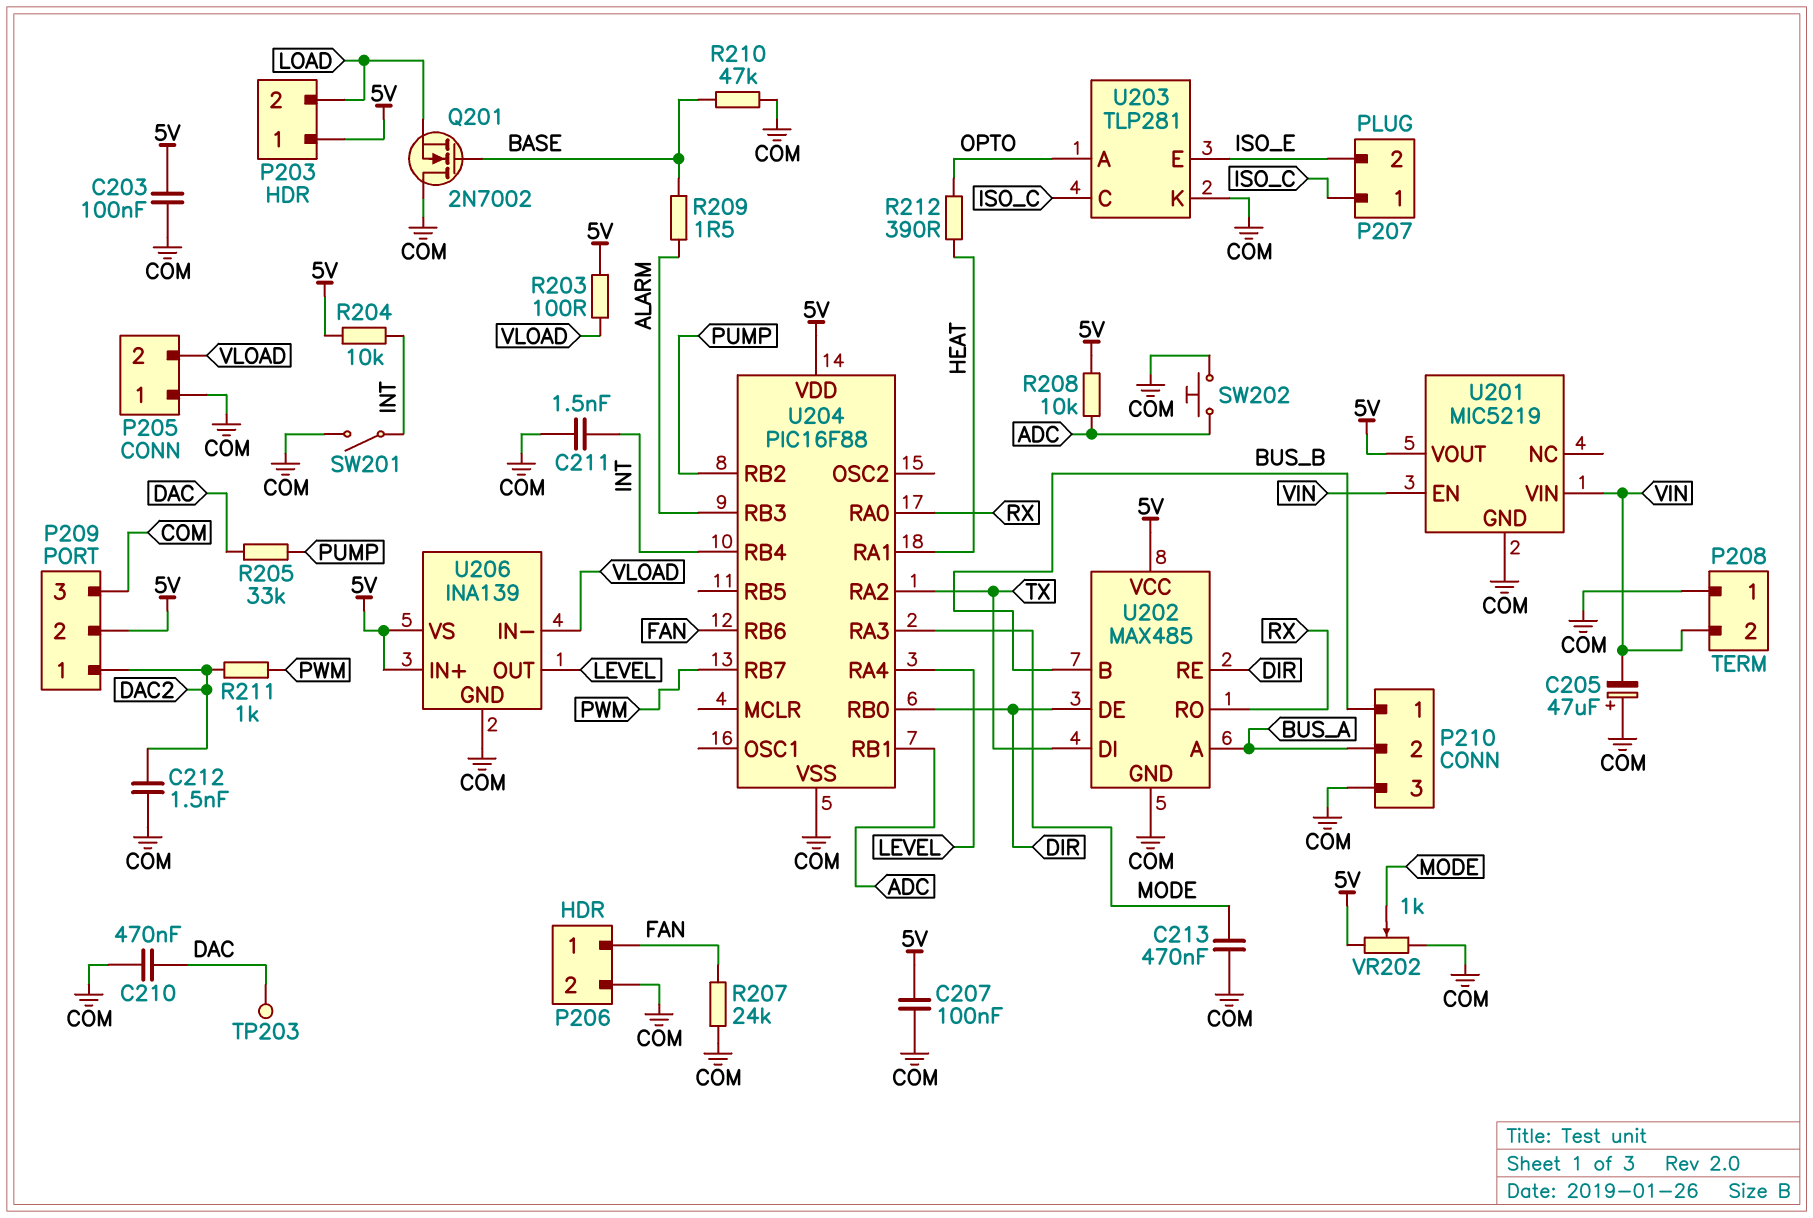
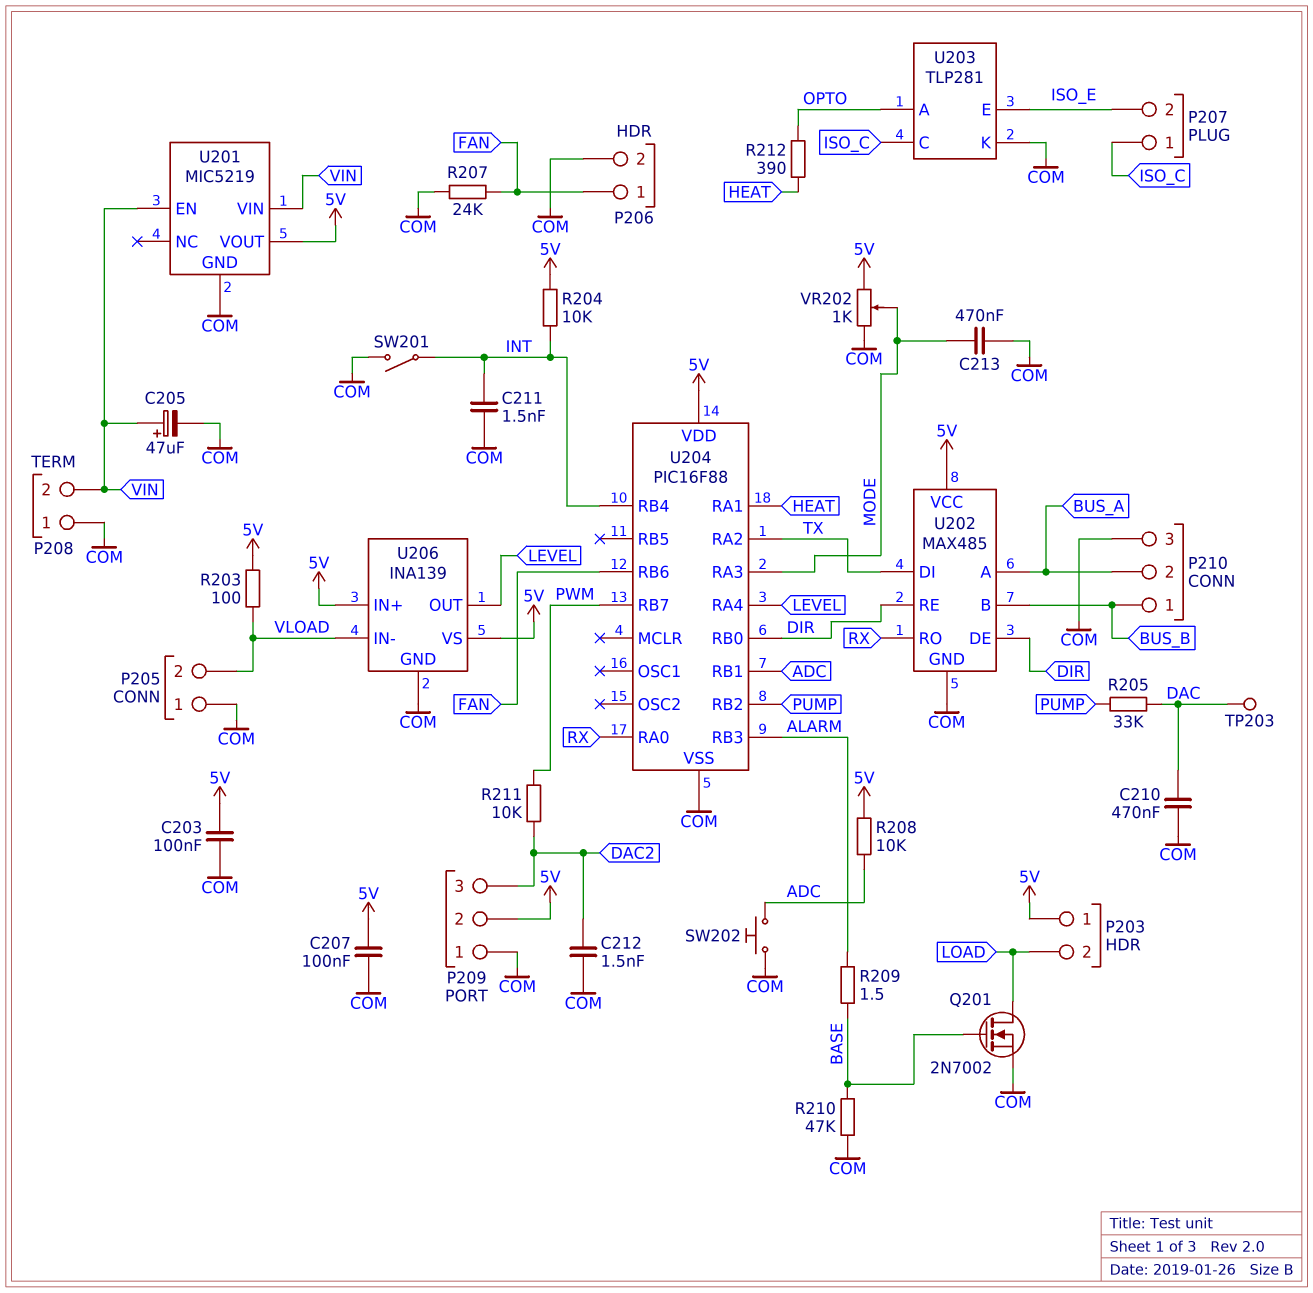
C205: 47uF (plus COM, minus VIN) -> 47uF (plus VIN, minus COM)
P209 pin 1: DAC2 -> COM
P209 pin 3: COM -> DAC2
Q201: NMOS 2N7002 (G BASE, D COM, S LOAD) -> NMOS 2N7002 (G BASE, D LOAD, S COM)
R211: 1k (DAC2, PWM) -> 10k (DAC2, PWM)

